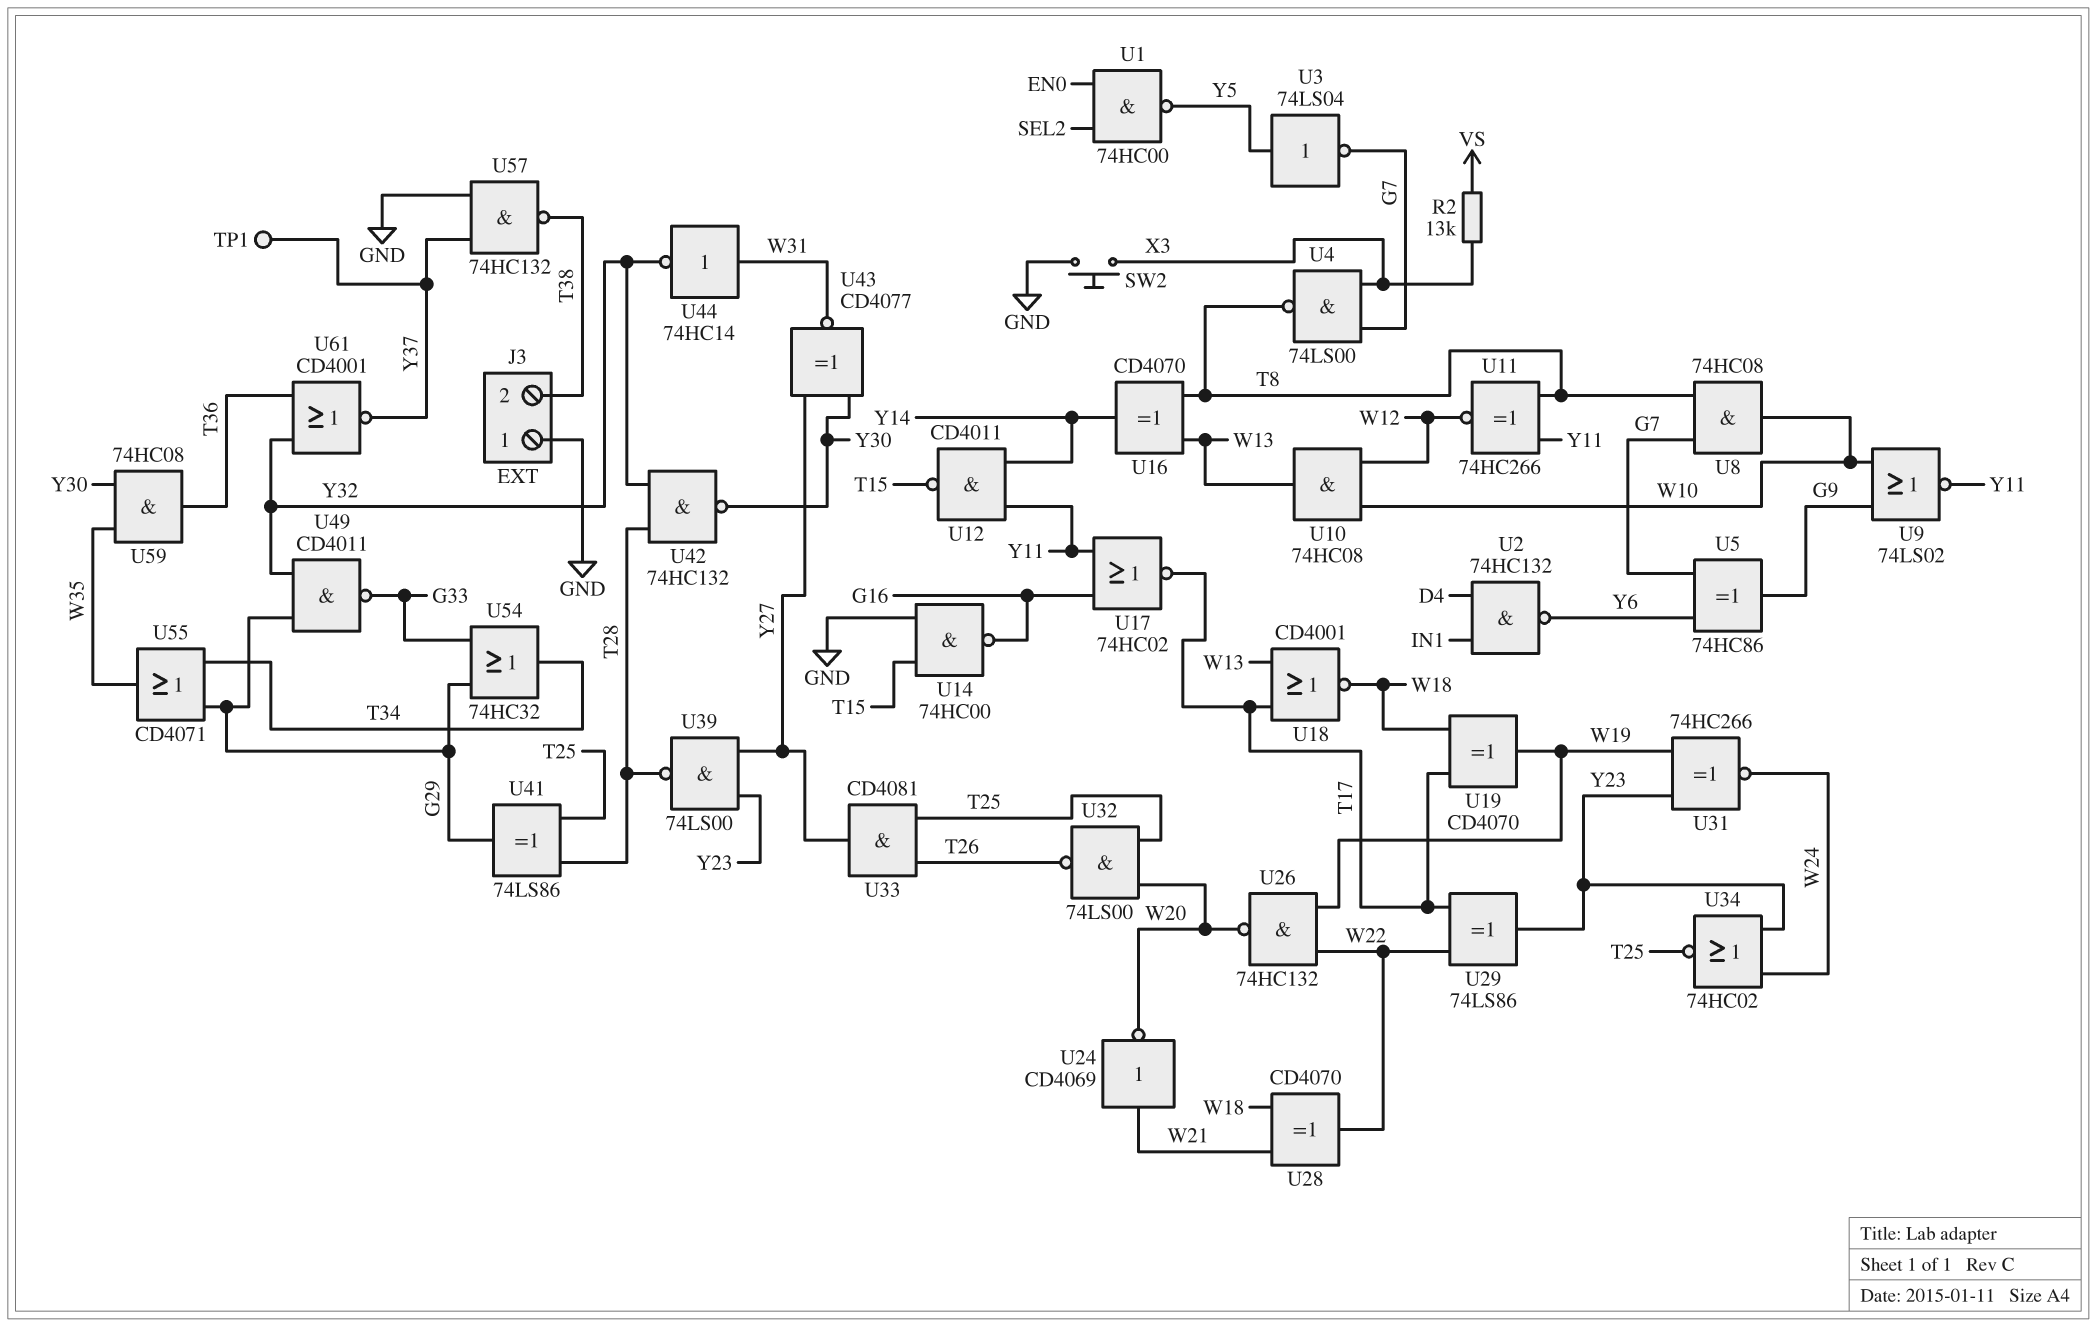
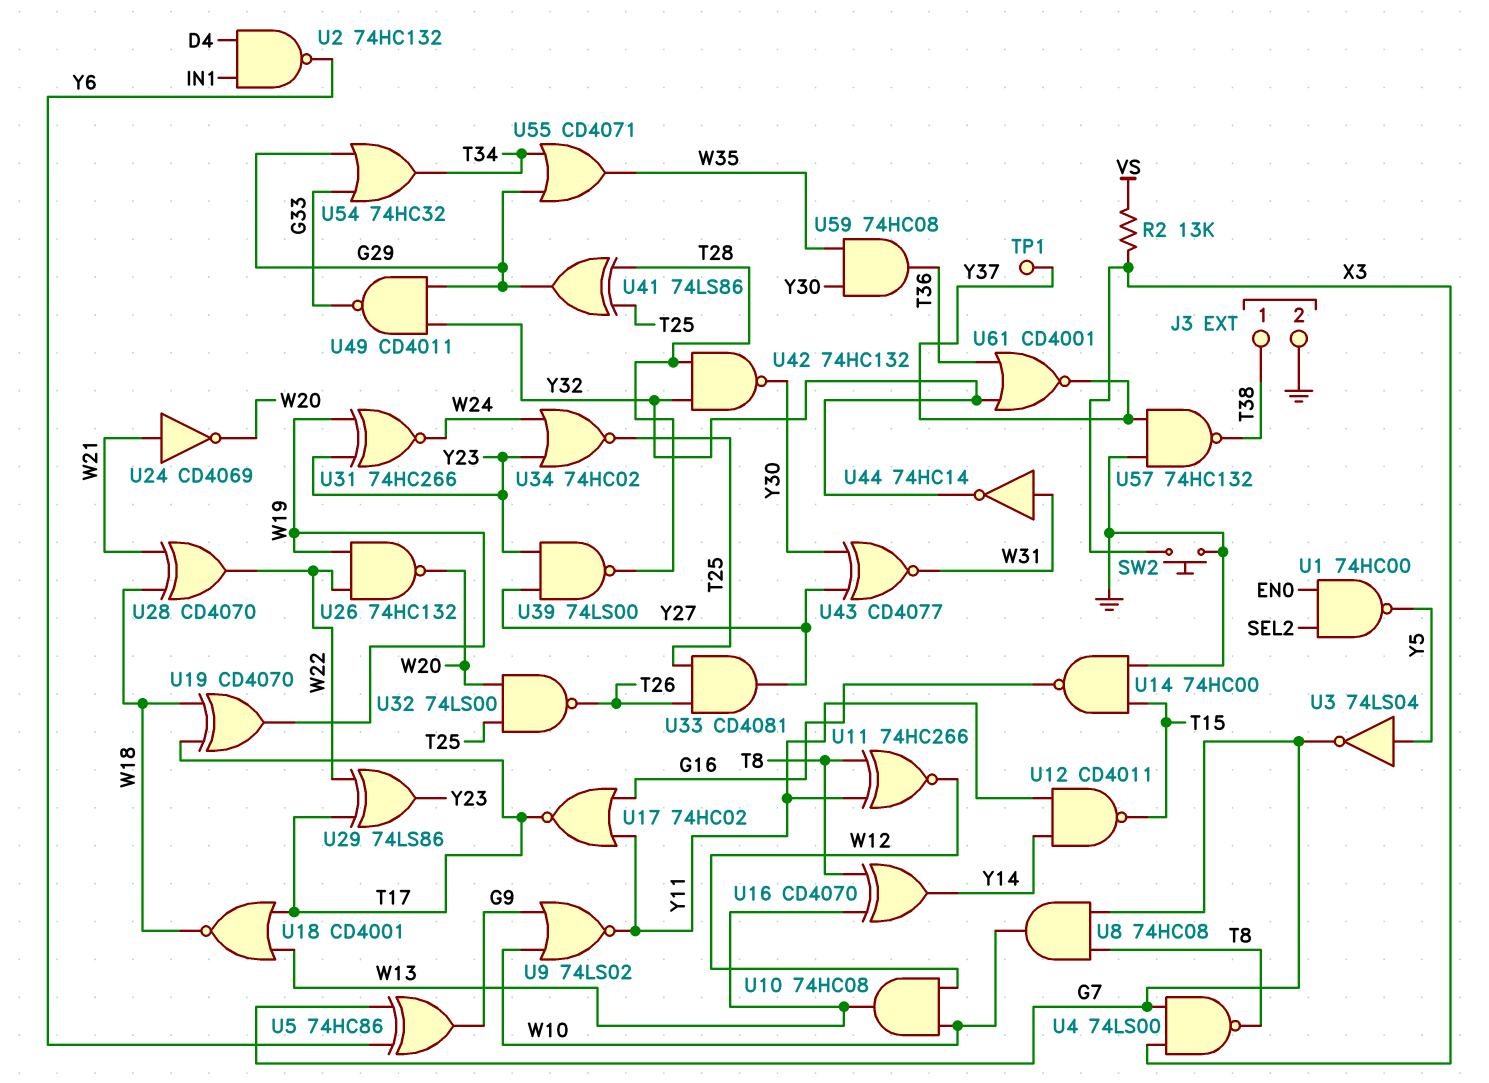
J3 pin 1: GND -> T38
J3 pin 2: T38 -> GND

